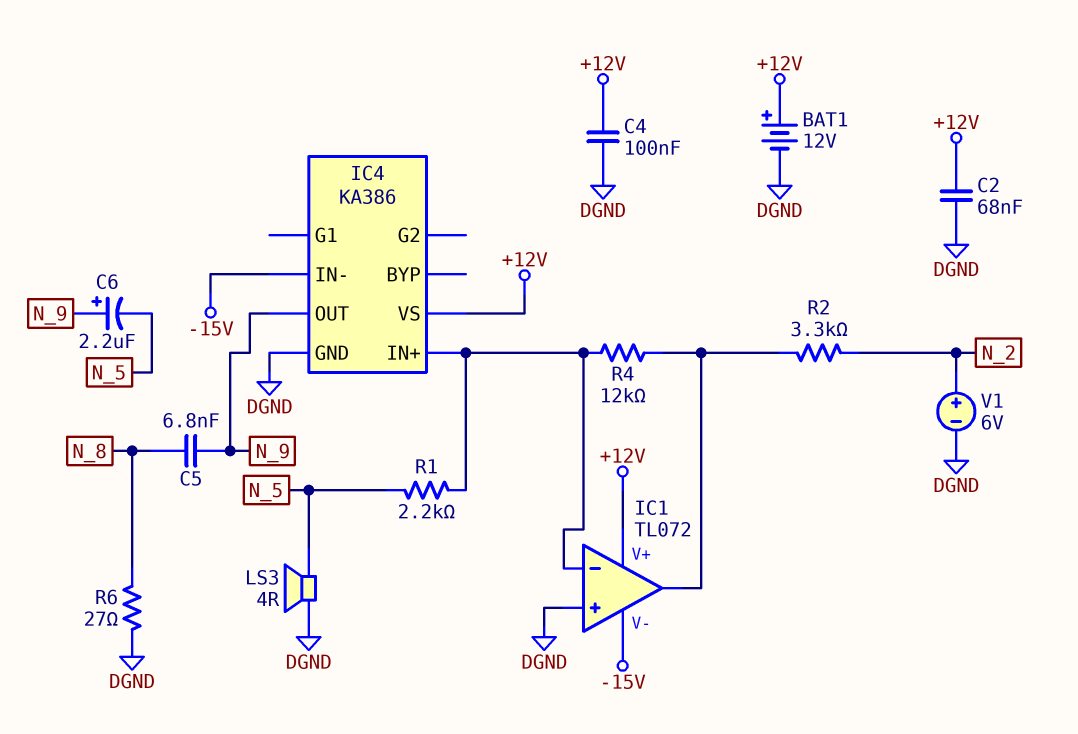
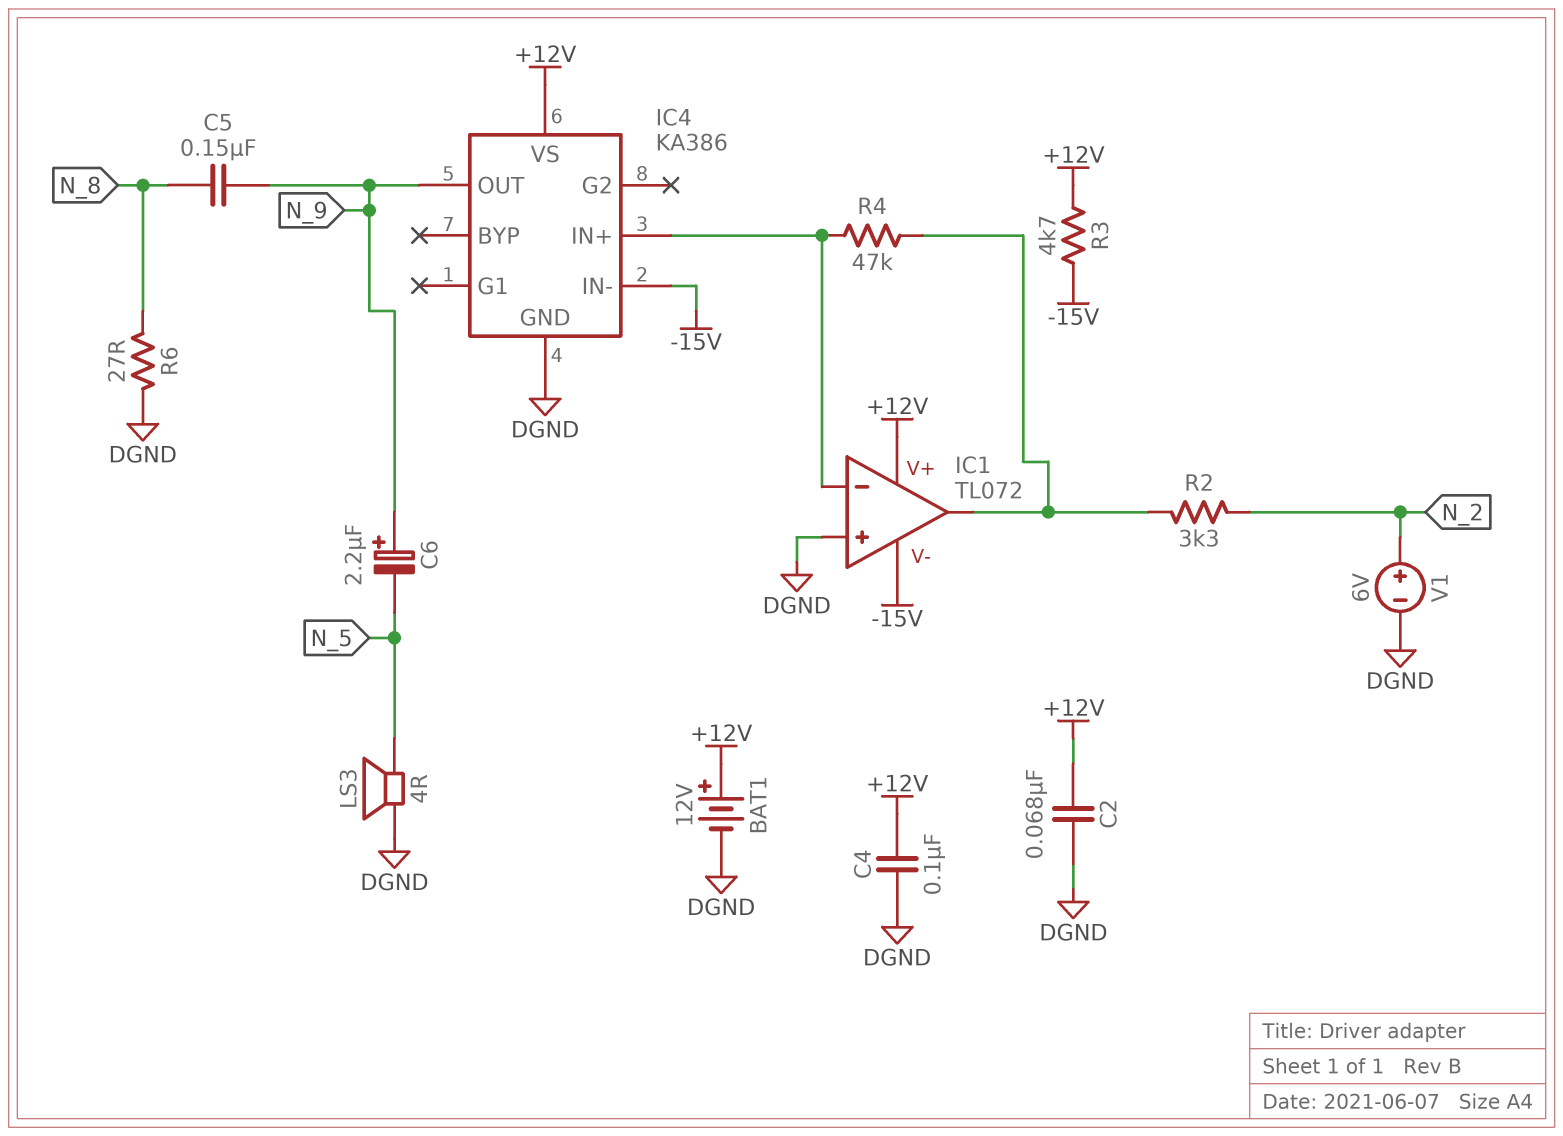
C5: 6.8nF (N_8, N_9) -> 150nF (N_8, N_9)
R1: 2.2k (IC1/in-, N_5) -> none
R3: none -> 4.7k (+12V, -15V)
R4: 12k (IC1/in-, IC1/out) -> 47k (IC1/in-, IC1/out)

